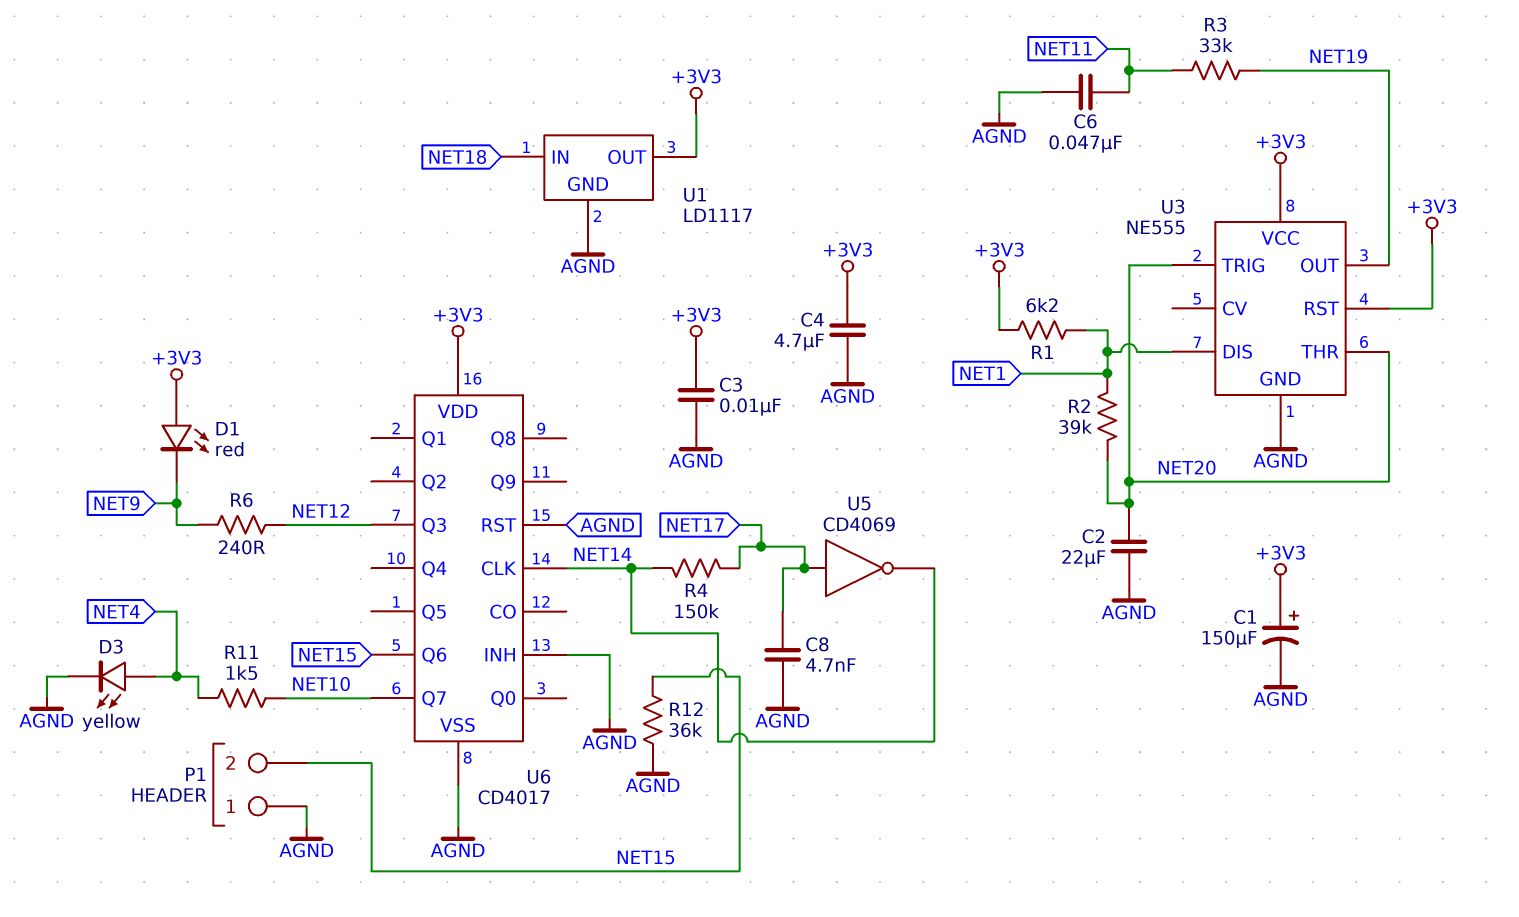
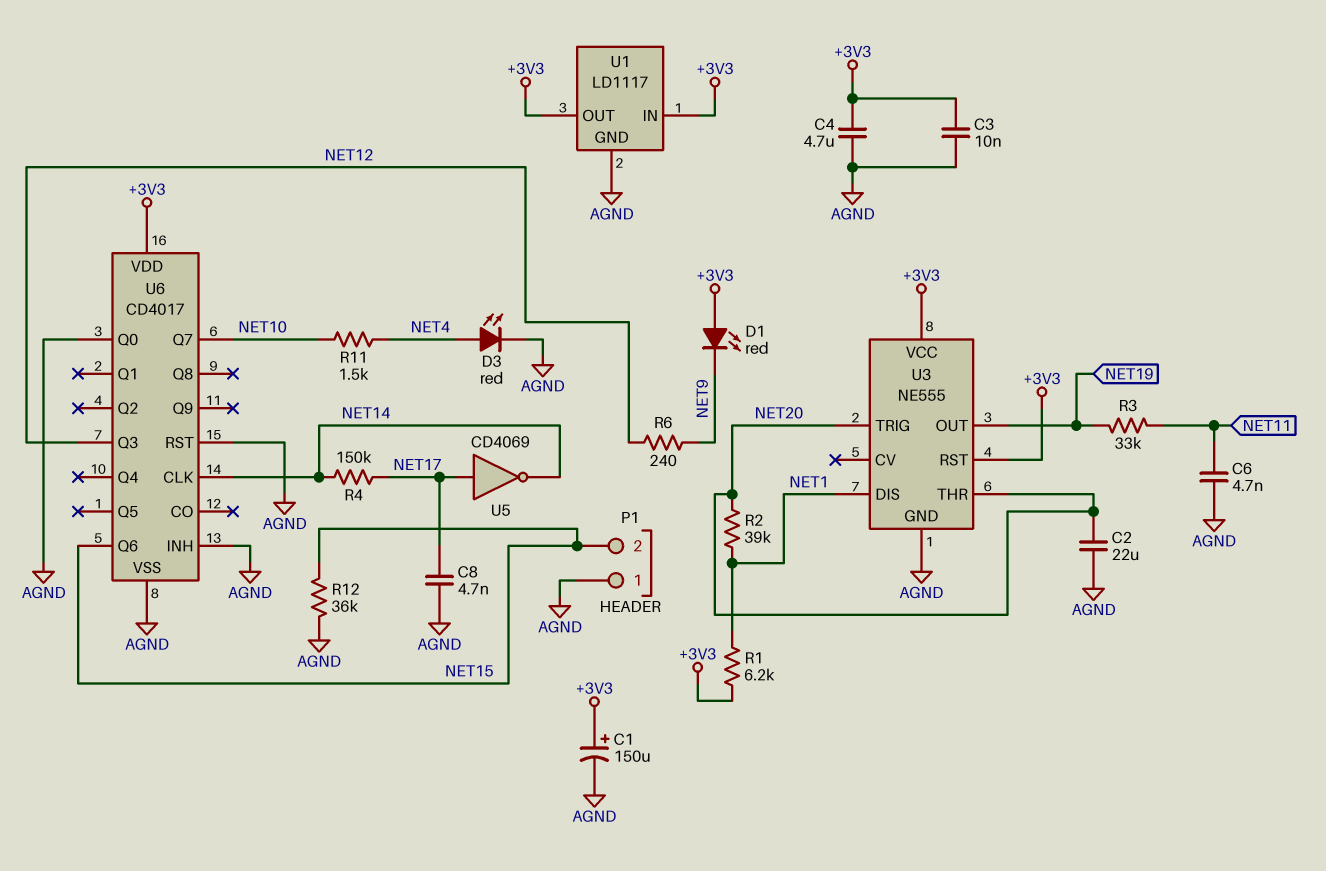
C6: 47nF (AGND, NET11) -> 4.7nF (AGND, NET11)
D3: LED yellow (A NET4, K AGND) -> LED red (A NET4, K AGND)
U1 pin IN: NET18 -> +3V3
U6 pin Q0: none -> AGND

